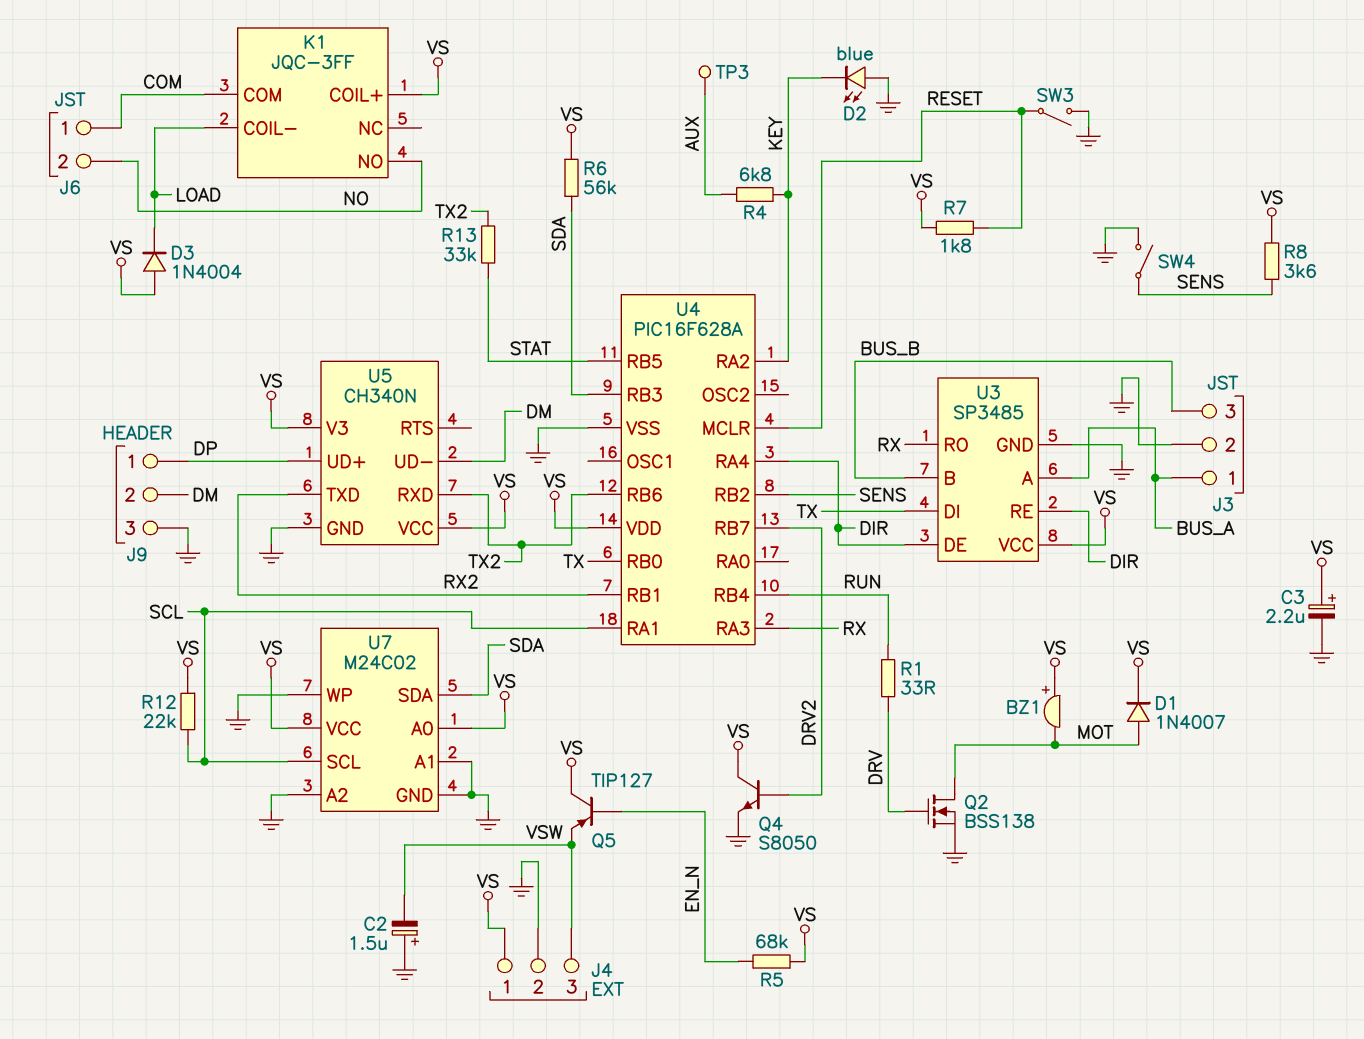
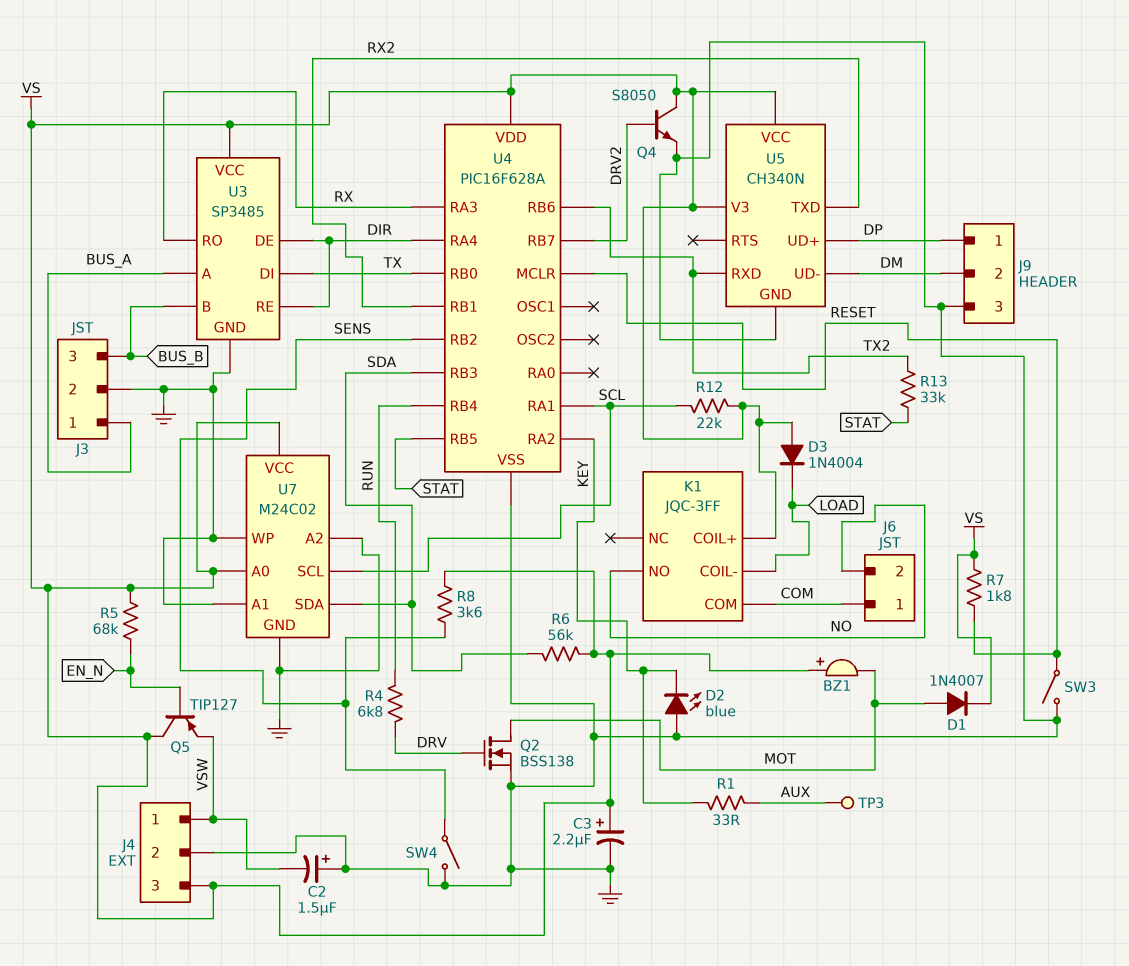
J4 pin 1: VS -> VSW
J4 pin 3: VSW -> VS
R1: 33 (DRV, RUN) -> 33 (AUX, KEY)
R4: 6.8k (AUX, KEY) -> 6.8k (DRV, RUN)

